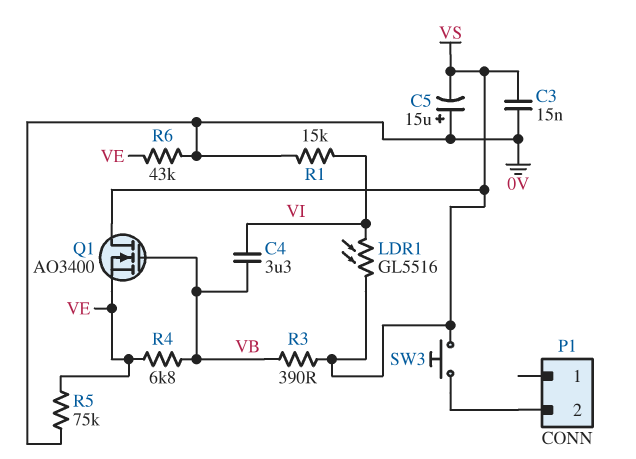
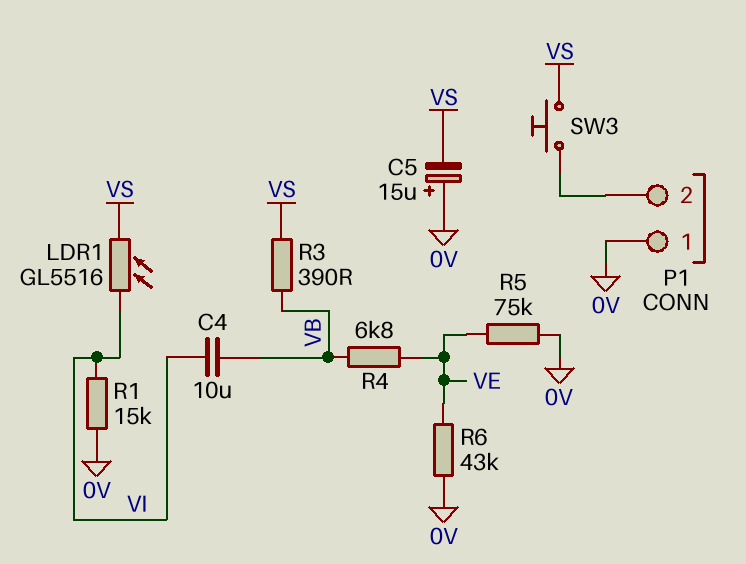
C3: 15nF (0V, VS) -> none
C4: 3.3uF (VB, VI) -> 10uF (VB, VI)
P1 pin 1: none -> 0V
Q1: NMOS AO3400 (G VB, D VS, S VE) -> none

